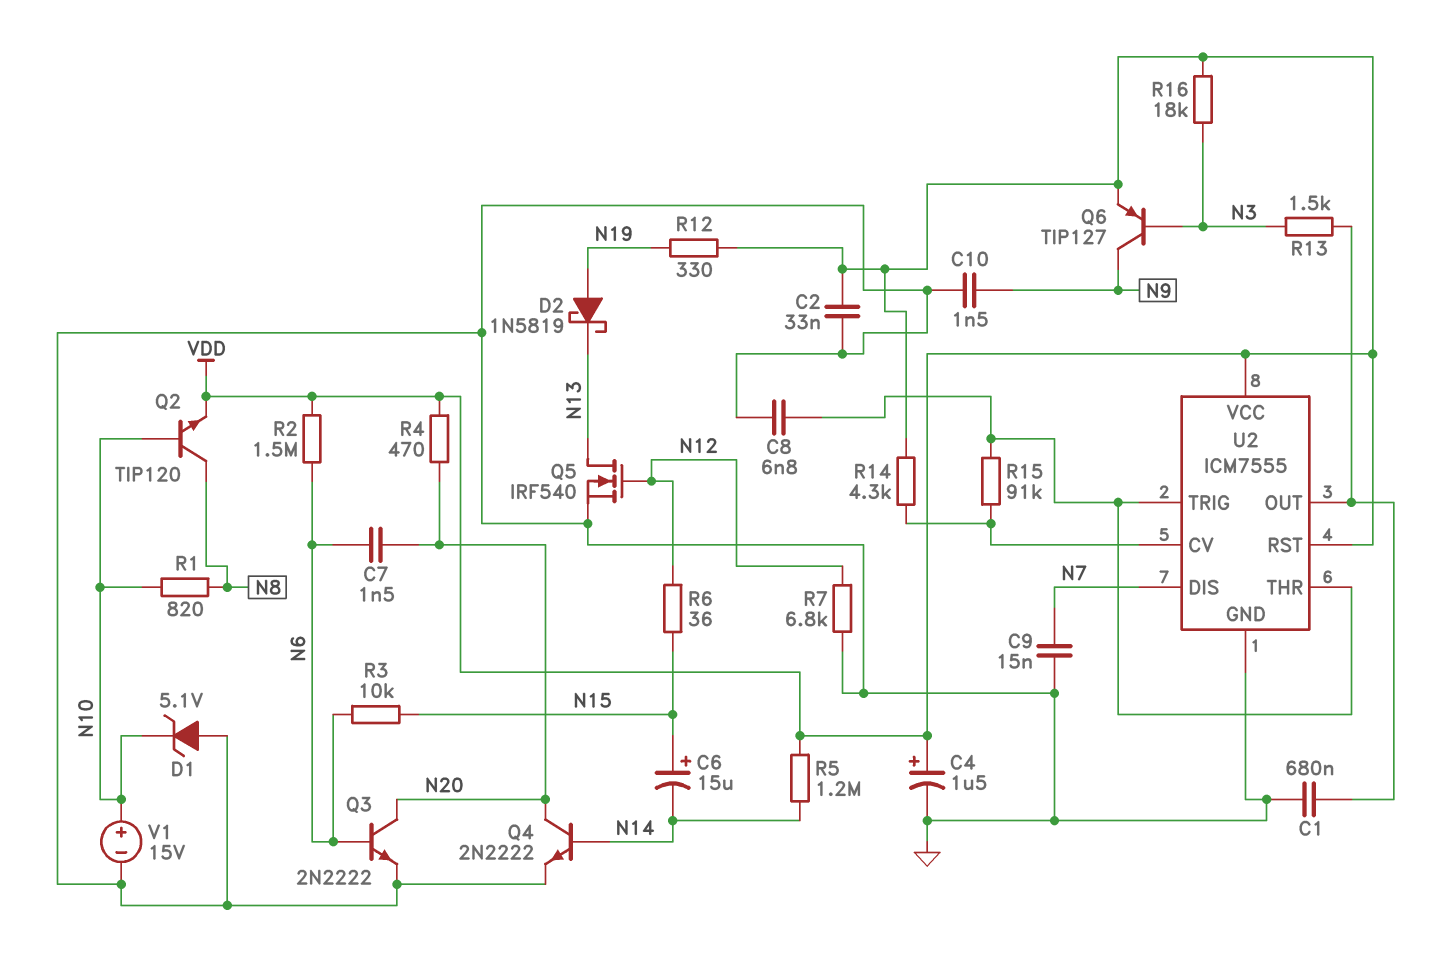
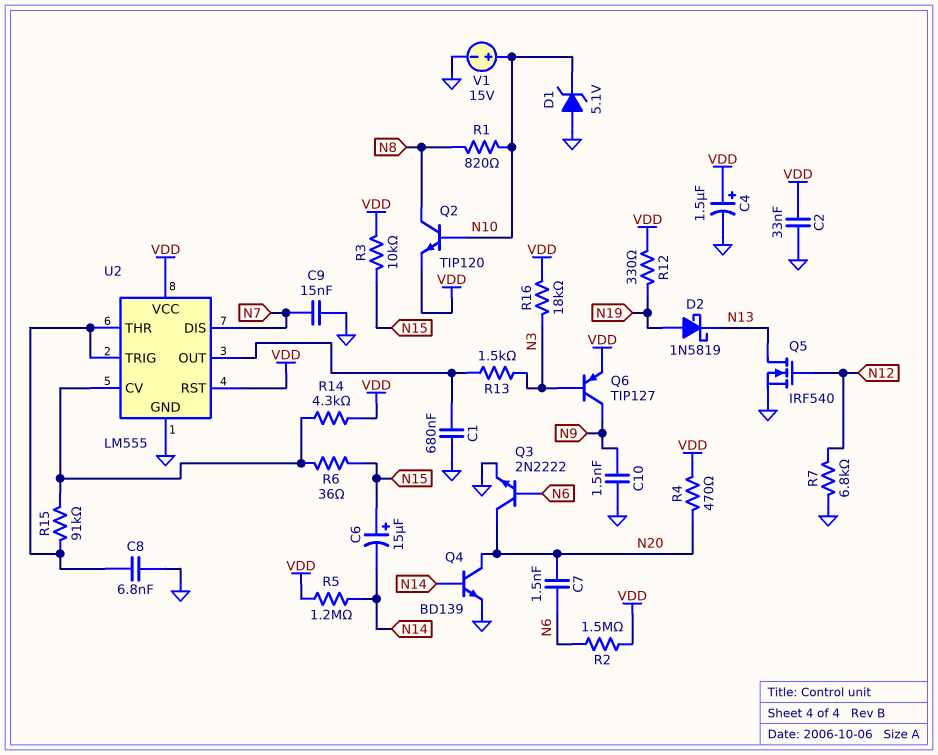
Q4: NPN 2N2222 (B N14, C N20, E GND) -> NPN BD139 (B N14, C N20, E GND)
R3: 10k (N6, N15) -> 10k (N15, VDD)
R6: 36 (N12, N15) -> 36 (N15, U2/CV)
U2: ICM7555 -> LM555

